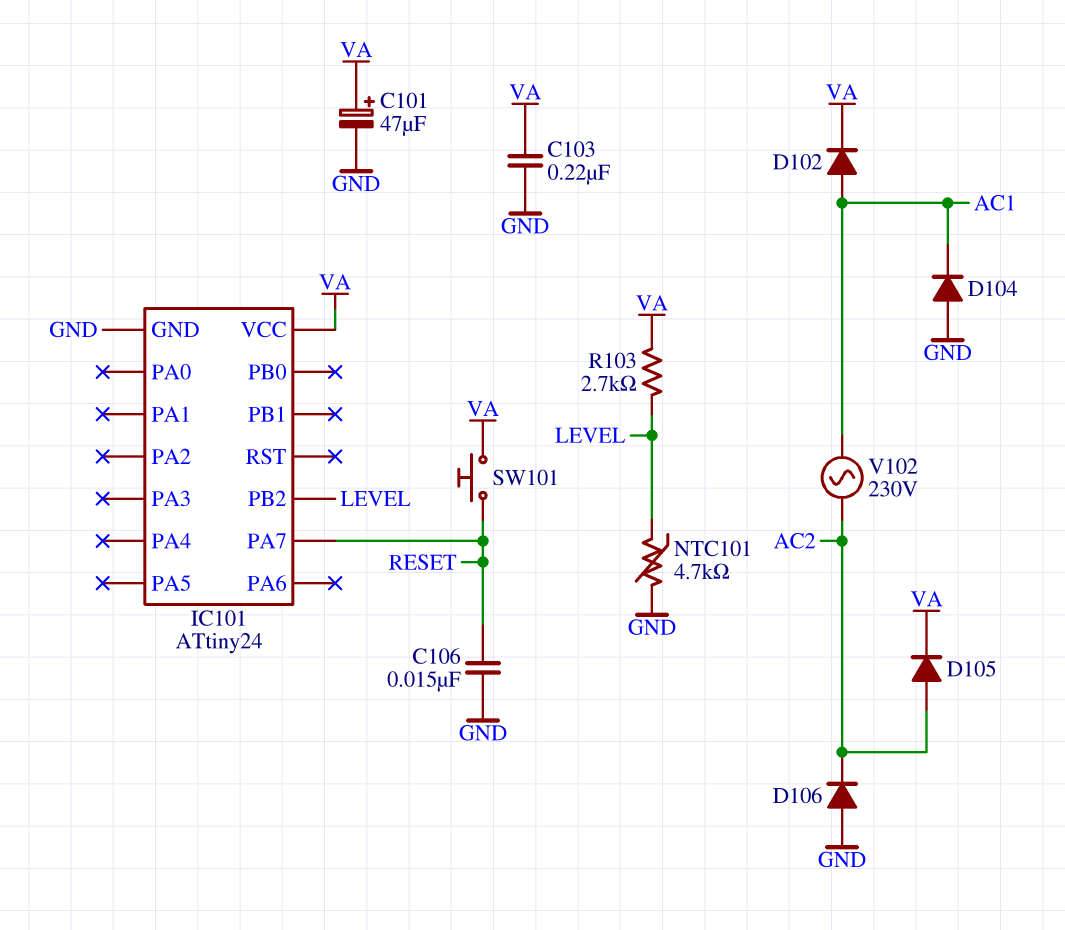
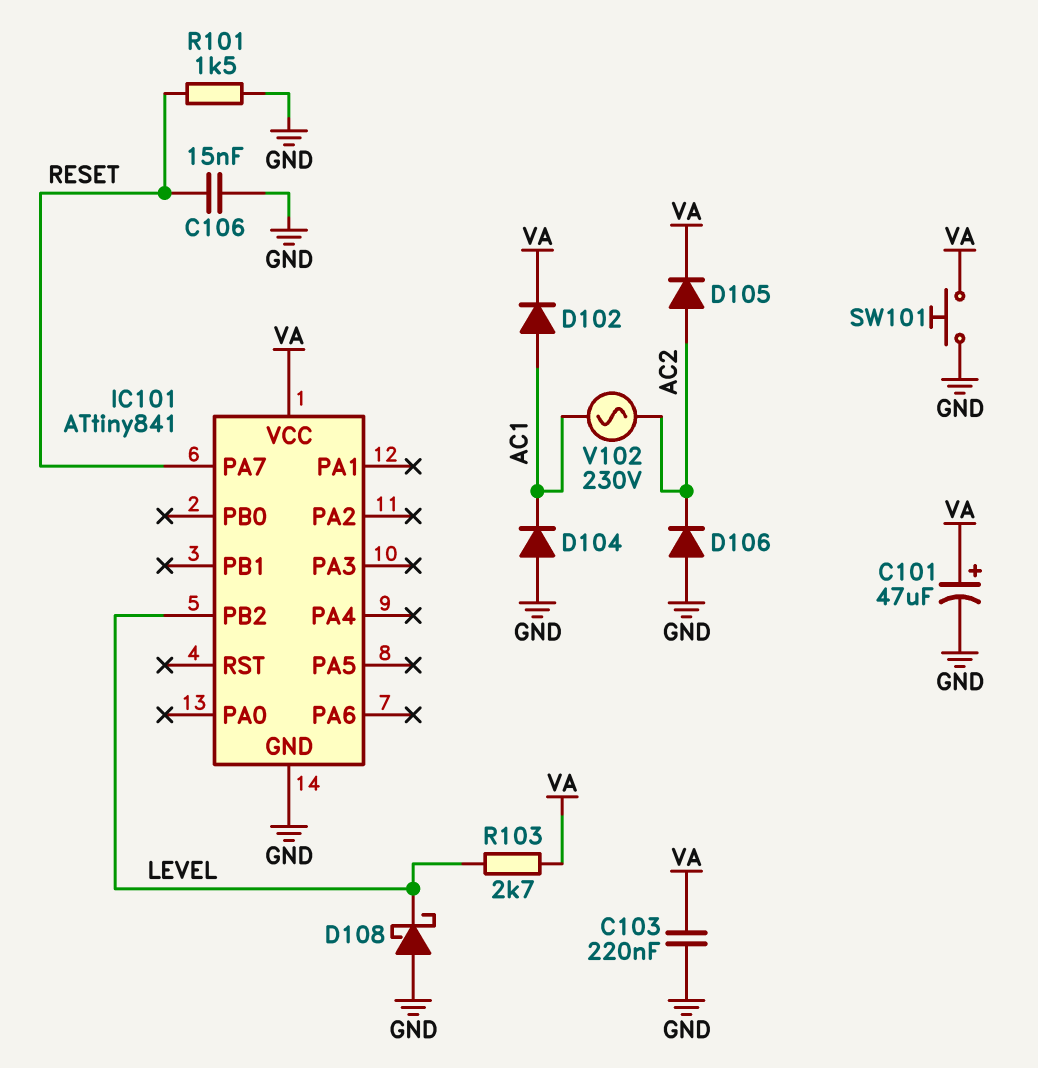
D108: none -> schottky (A GND, K LEVEL)
IC101: ATtiny24 -> ATtiny841
NTC101: 4.7k (GND, LEVEL) -> none
R101: none -> 1.5k (GND, RESET)
SW101: button (RESET, VA) -> button (GND, VA)

